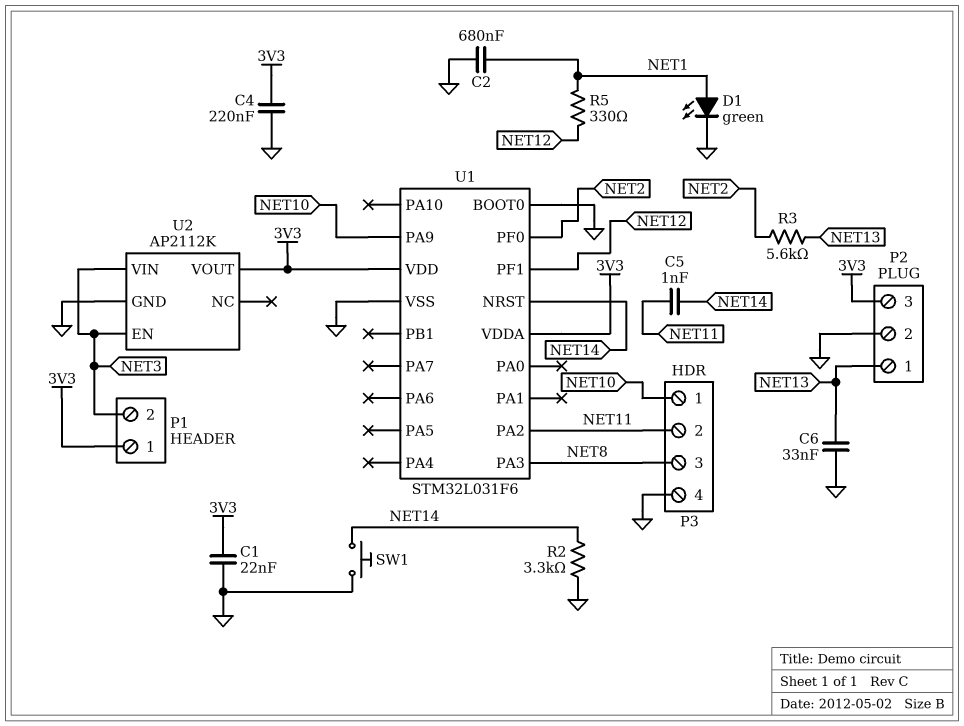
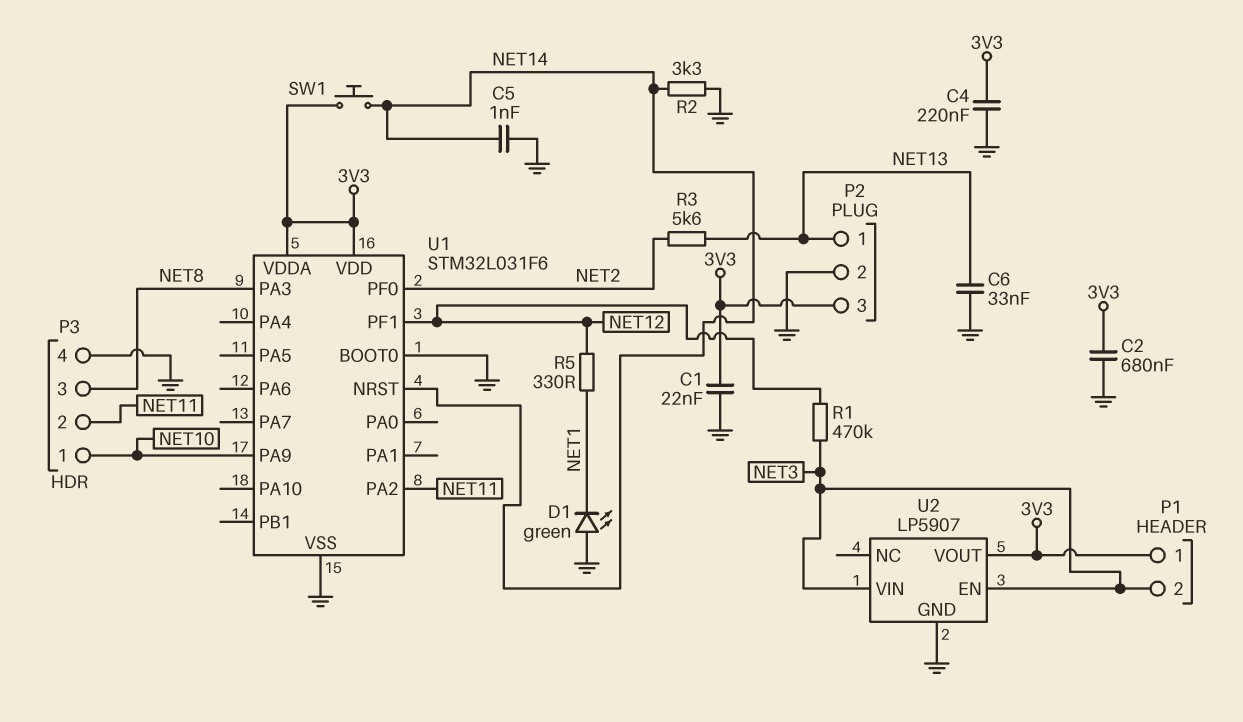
C2: 680nF (GND, NET1) -> 680nF (3V3, GND)
C5: 1nF (NET11, NET14) -> 1nF (GND, NET14)
D1: LED green (A NET1, K GND) -> LED green (A GND, K NET1)
R1: none -> 470k (NET3, NET12)
SW1: button (GND, NET14) -> button (3V3, NET14)
U2: AP2112K -> LP5907

